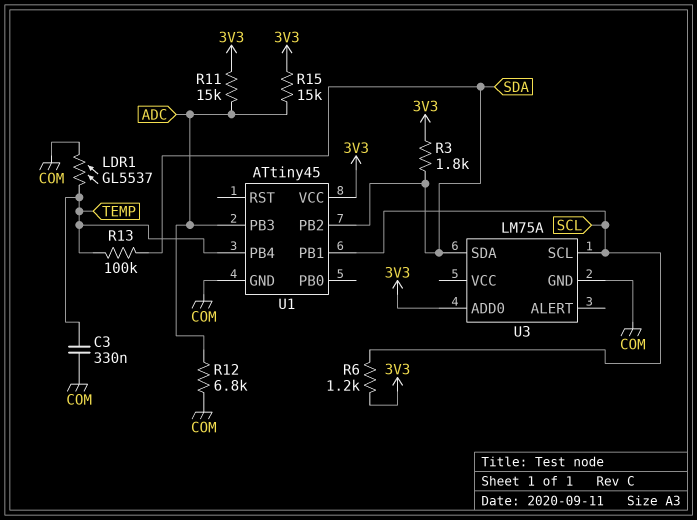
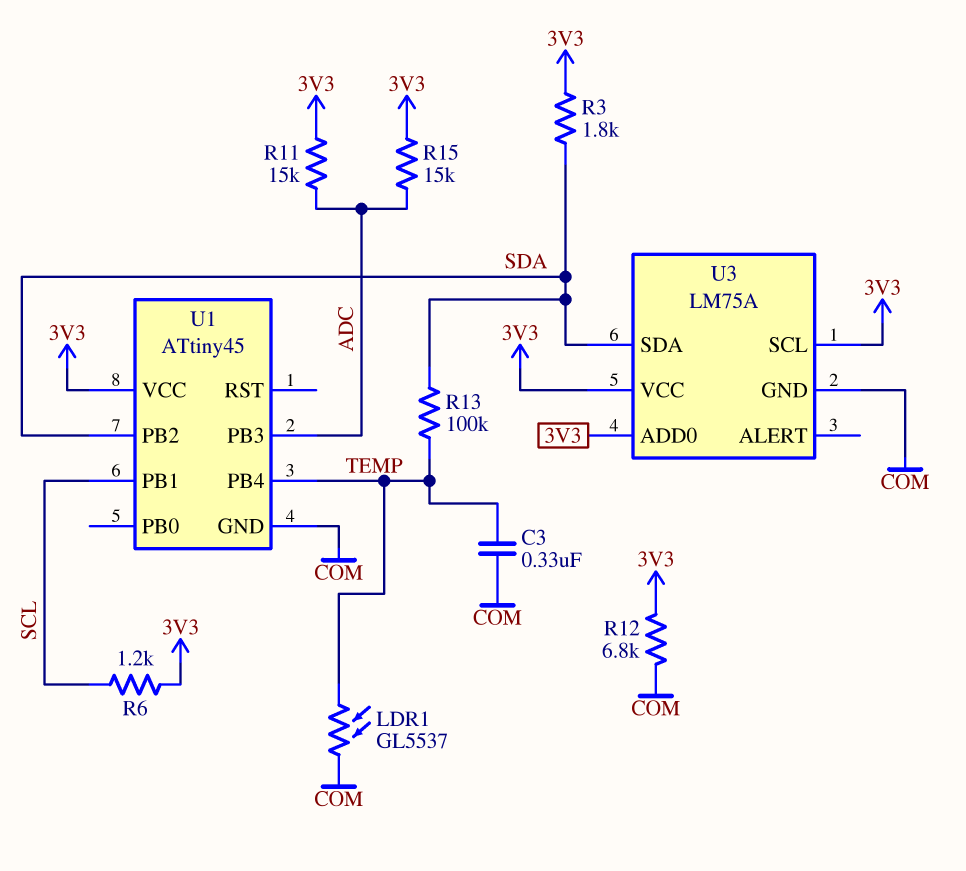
R12: 6.8k (ADC, COM) -> 6.8k (3V3, COM)
U3 pin SCL: SCL -> 3V3
U3 pin VCC: none -> 3V3

